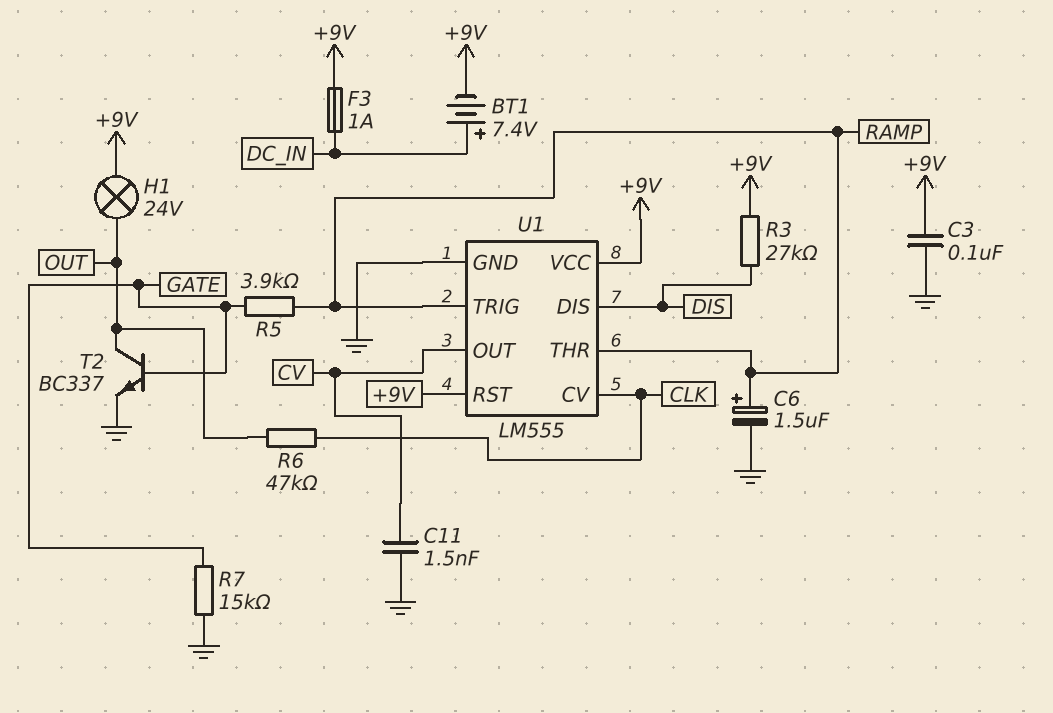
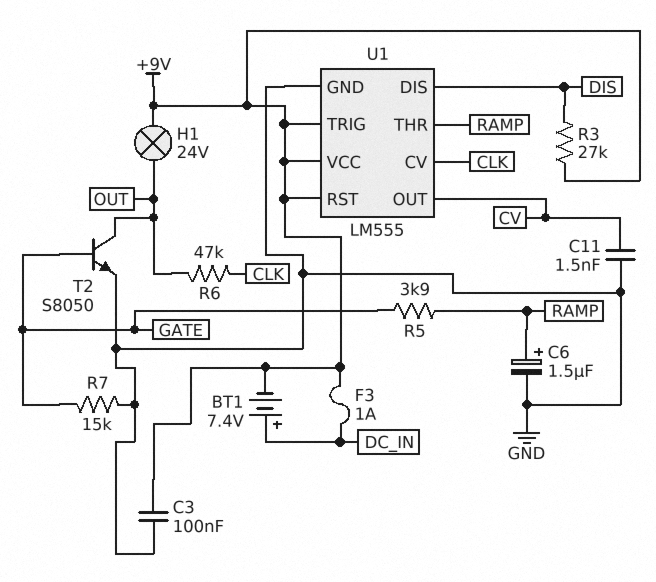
T2: NPN BC337 (B GATE, C OUT, E GND) -> NPN S8050 (B GATE, C OUT, E GND)
U1 pin TRIG: RAMP -> +9V

